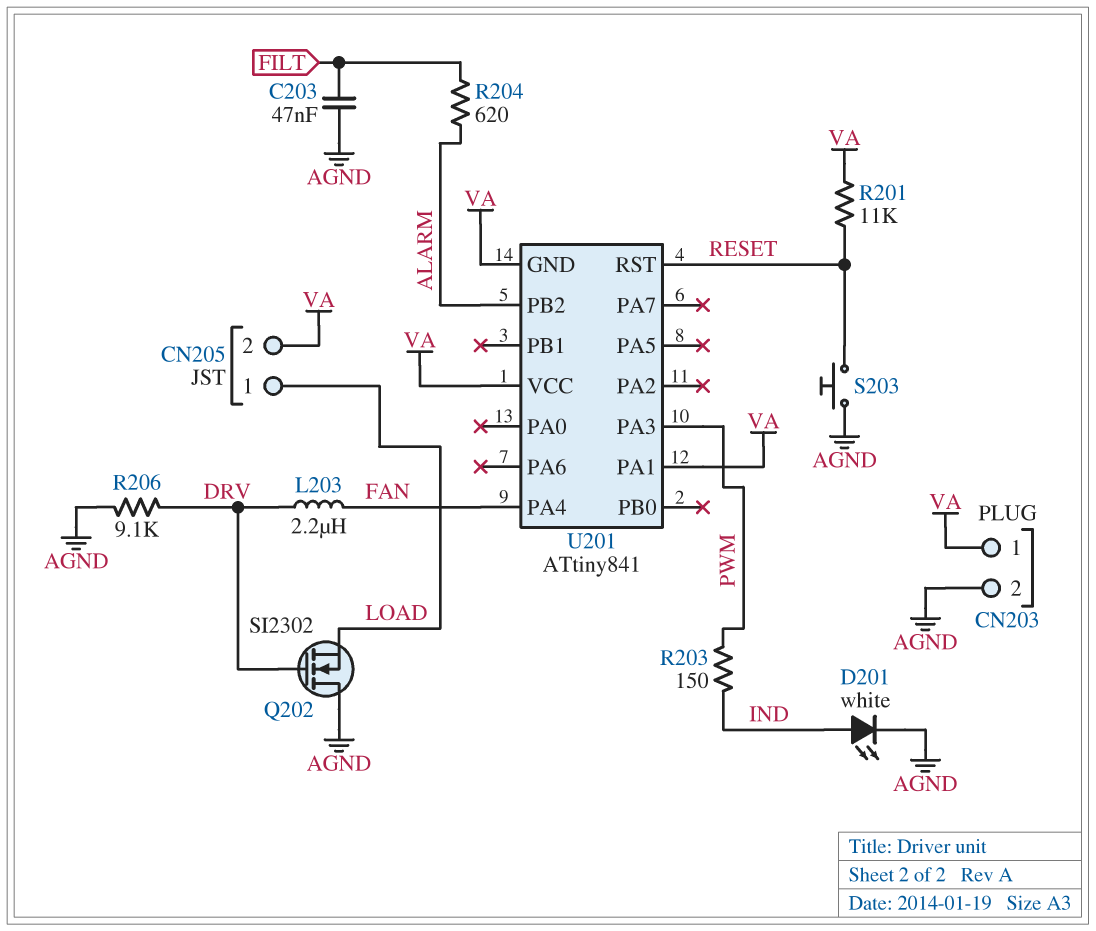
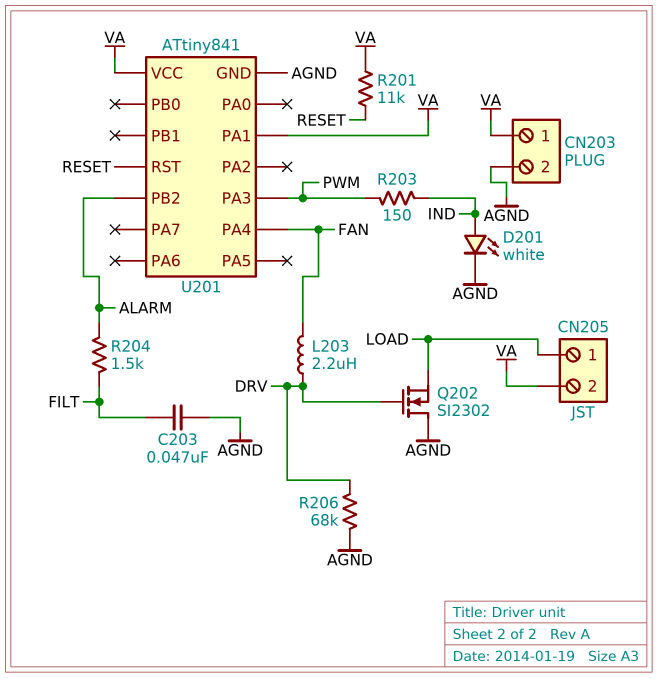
R204: 620 (ALARM, FILT) -> 1.5k (ALARM, FILT)
R206: 9.1k (AGND, DRV) -> 68k (AGND, DRV)
S203: button (AGND, RESET) -> none
U201 pin GND: VA -> AGND

